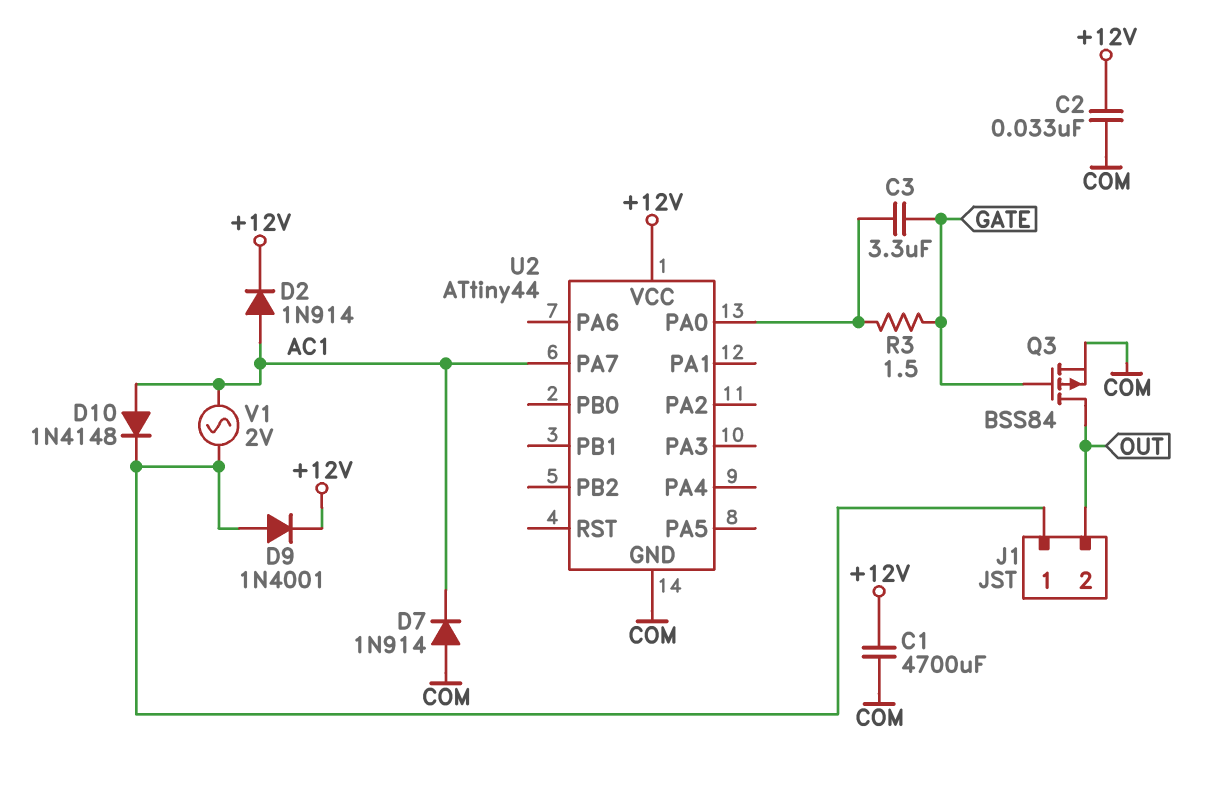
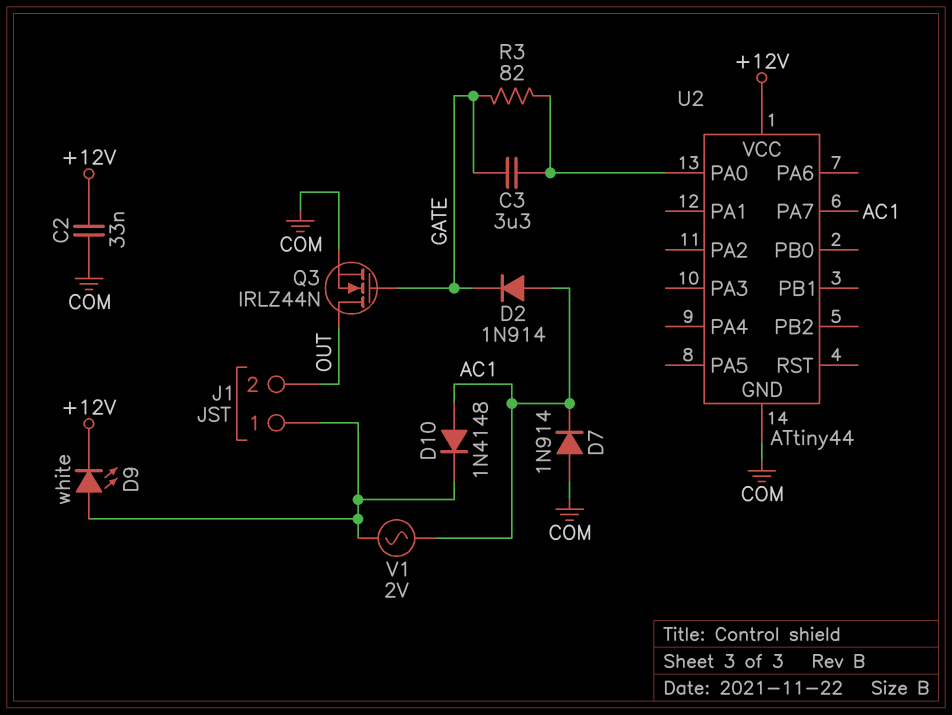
C1: 4700uF (+12V, COM) -> none
D2: diode 1N914 (A AC1, K +12V) -> diode 1N914 (A AC1, K GATE)
D9: diode 1N4001 (A J1/1, K +12V) -> LED white (A J1/1, K +12V)
Q3: PMOS BSS84 (G GATE, D OUT, S COM) -> NMOS IRLZ44N (G GATE, D OUT, S COM)
R3: 1.5 (GATE, U2/PA0) -> 82 (GATE, U2/PA0)

